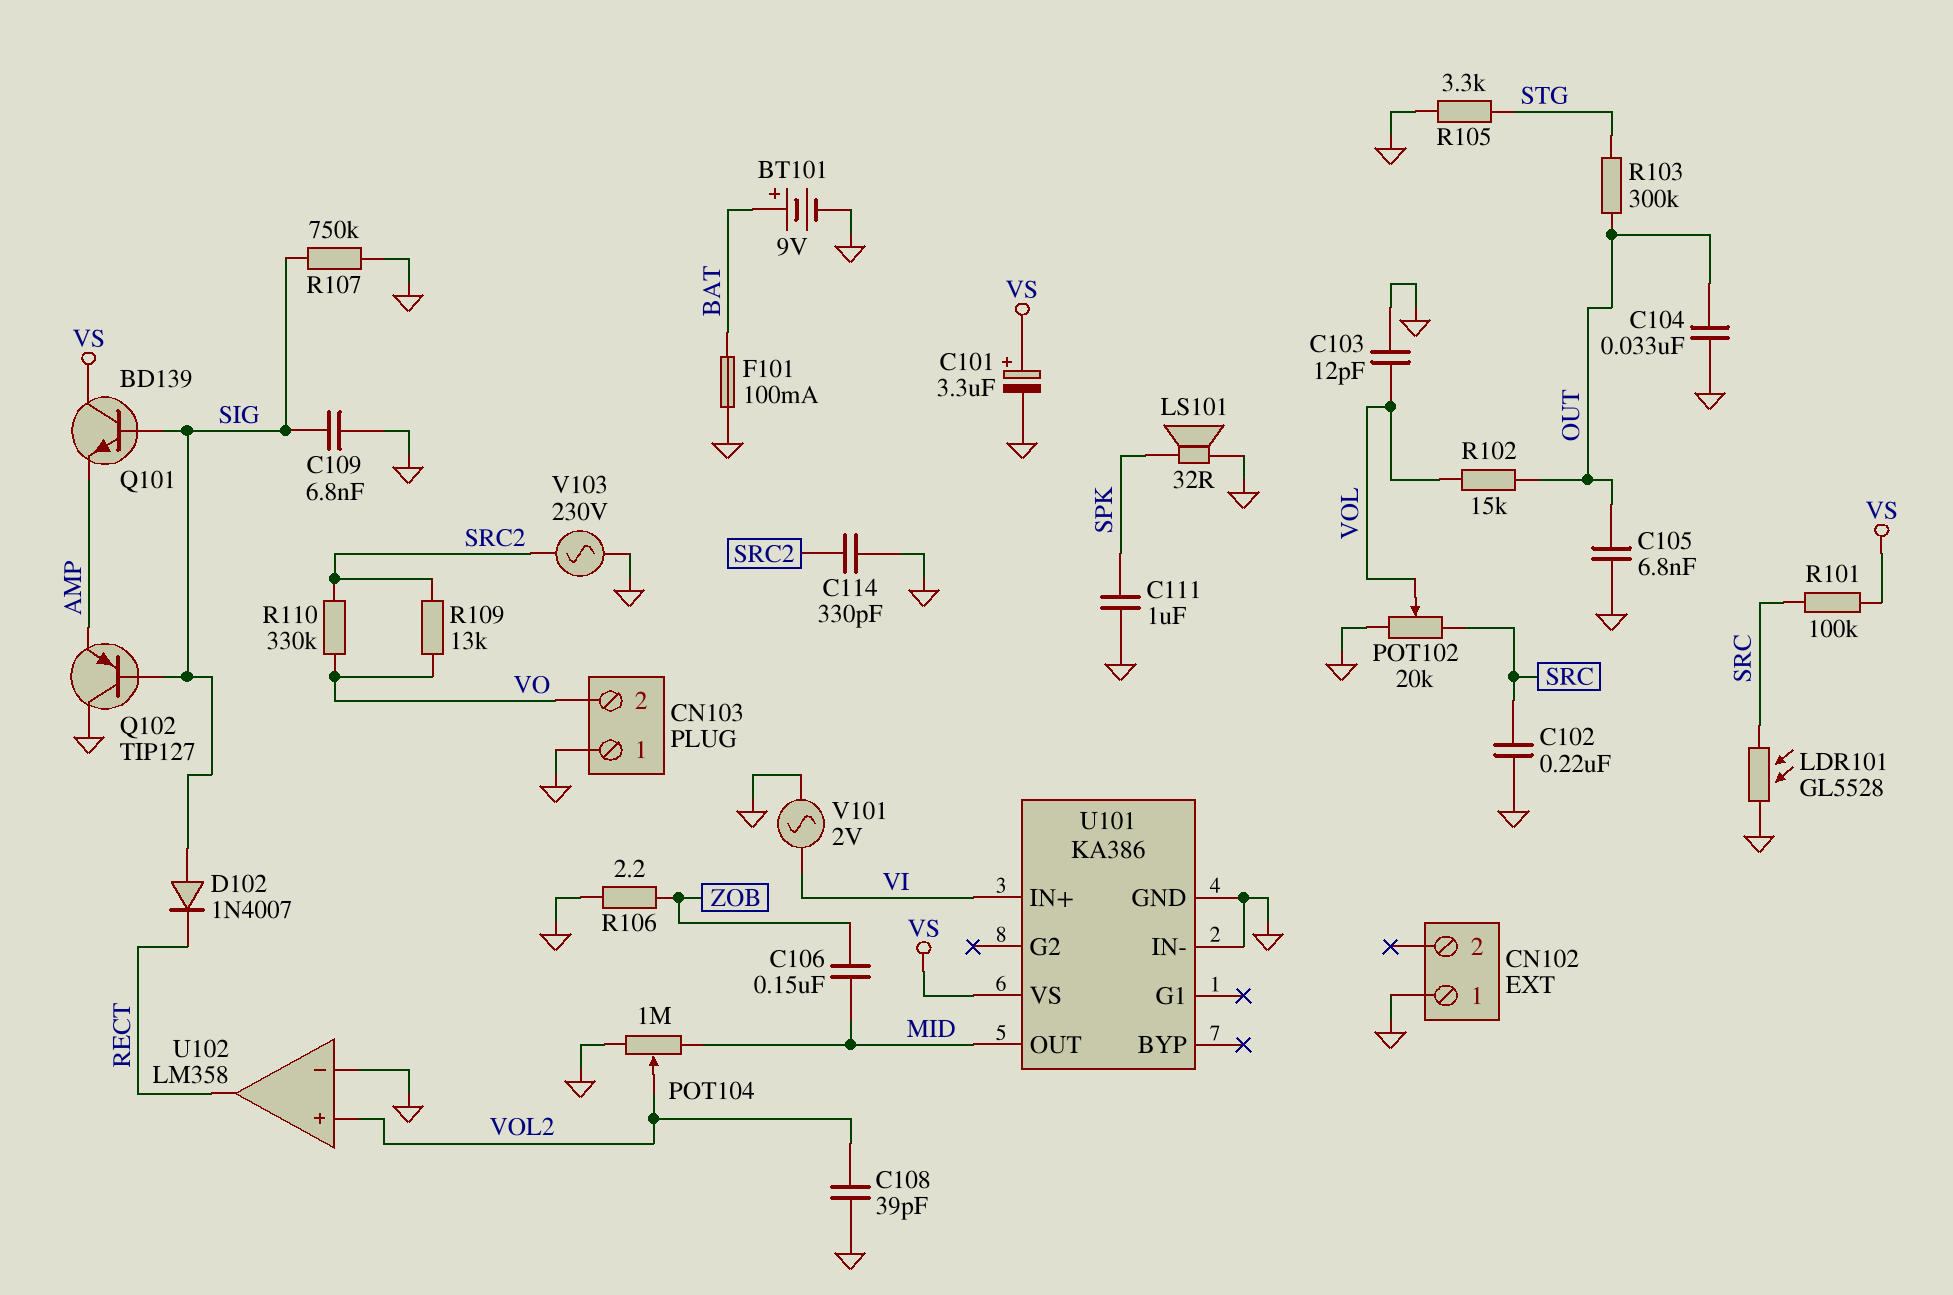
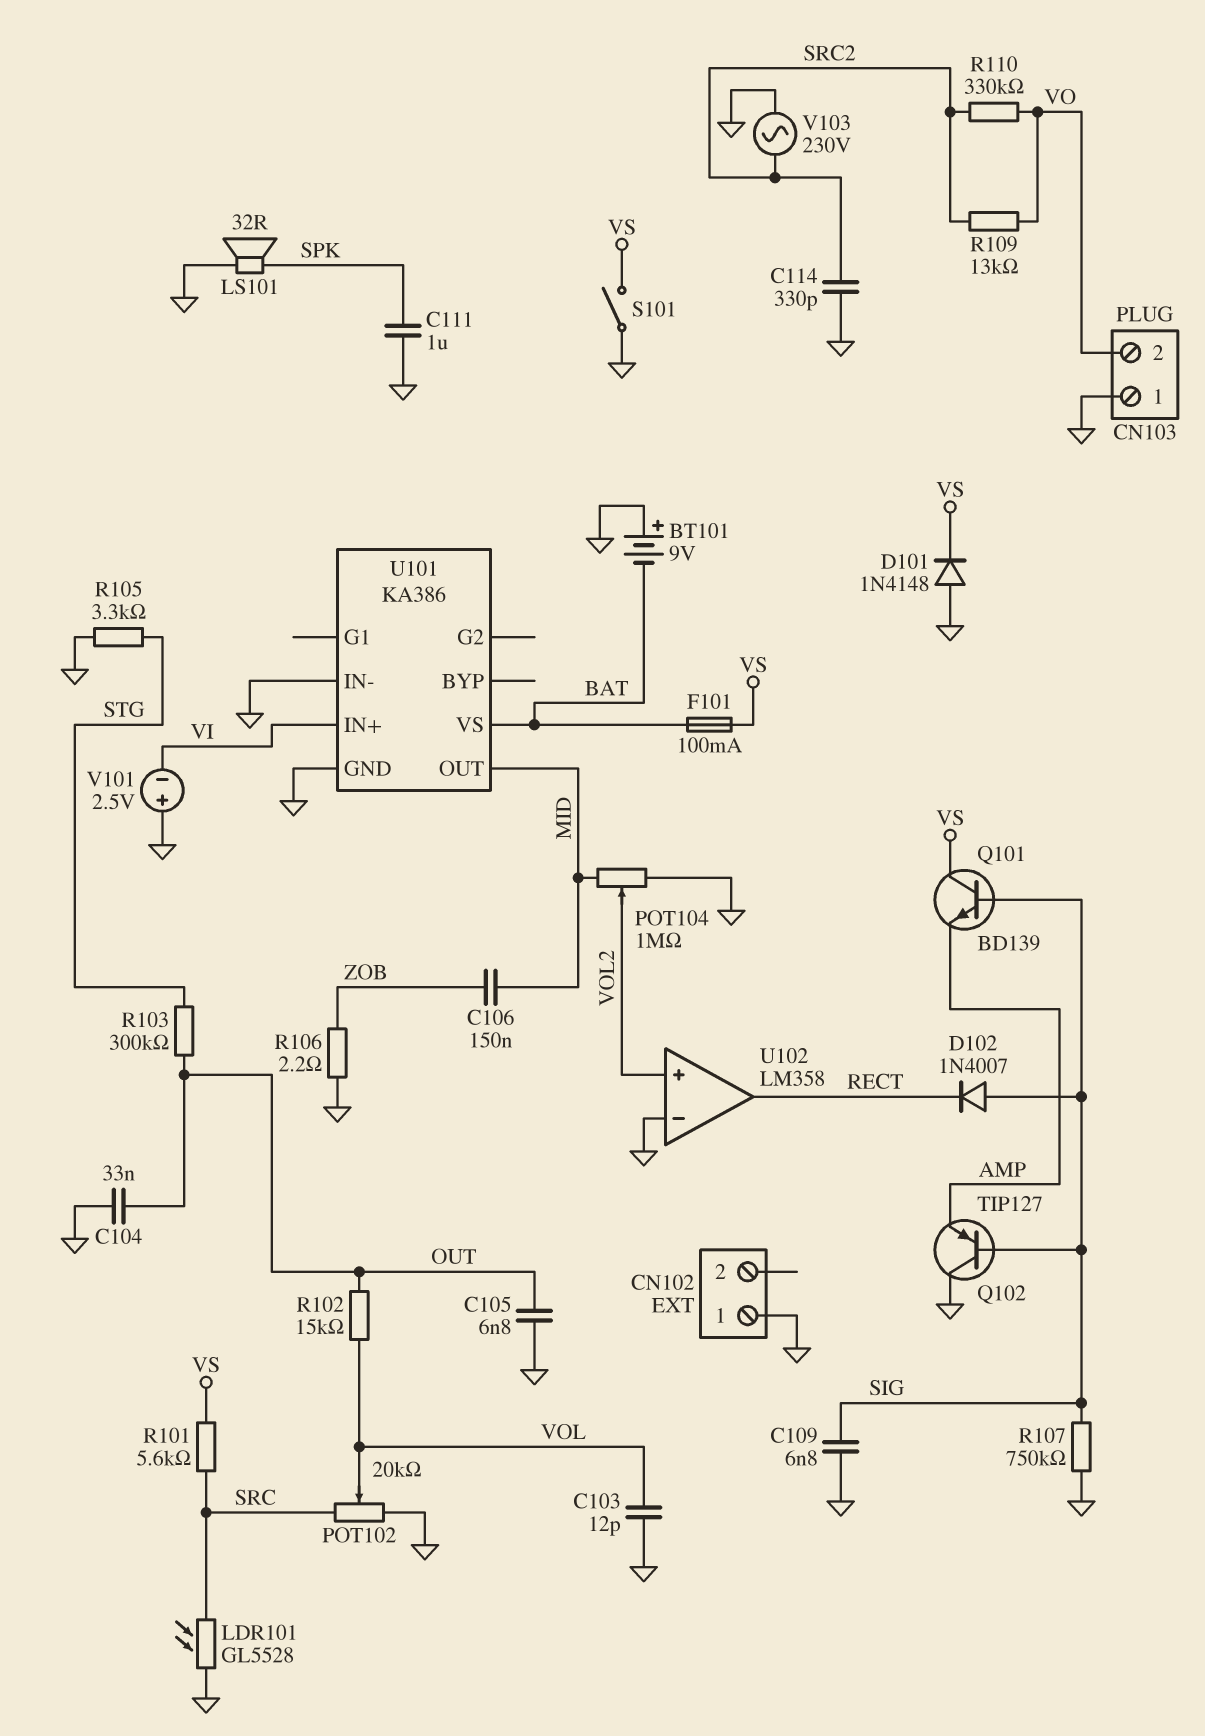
BT101: 9V (plus BAT, minus GND) -> 9V (plus GND, minus BAT)
C101: 3.3uF (plus VS, minus GND) -> none
C102: 220nF (GND, SRC) -> none
C108: 39pF (GND, VOL2) -> none
D101: none -> diode 1N4148 (A GND, K VS)
F101: 100mA (BAT, GND) -> 100mA (BAT, VS)
R101: 100k (SRC, VS) -> 5.6k (SRC, VS)
S101: none -> switch (GND, VS)
U101 pin VS: VS -> BAT
V101: AC 2V (GND, VI) -> 2.5V (plus GND, minus VI)

